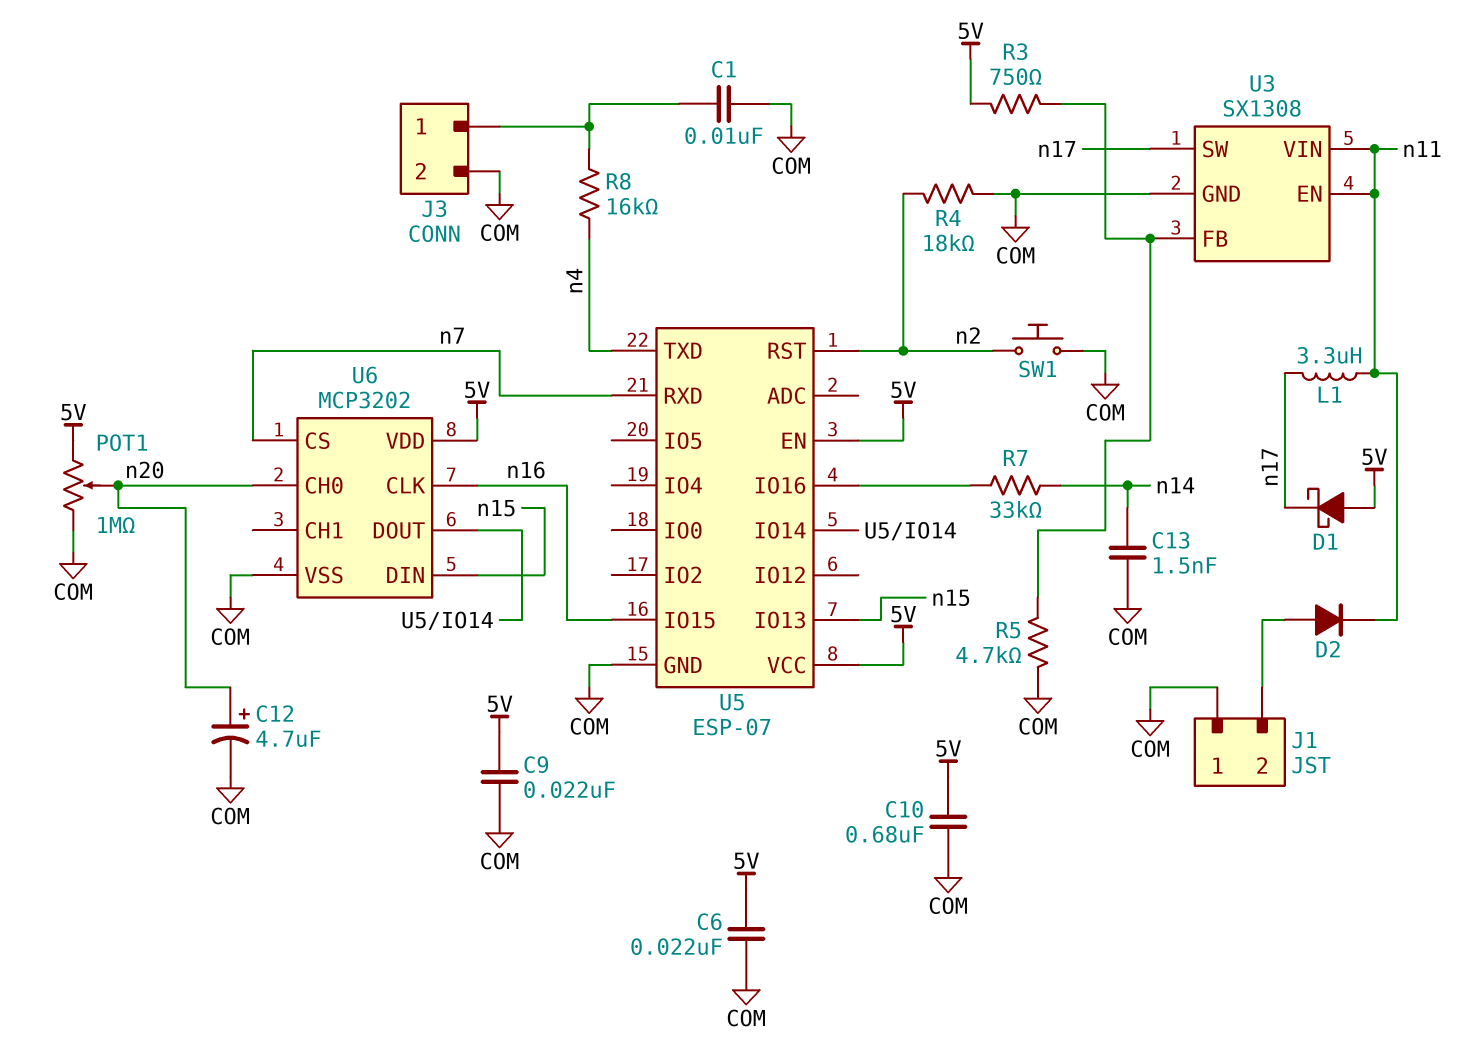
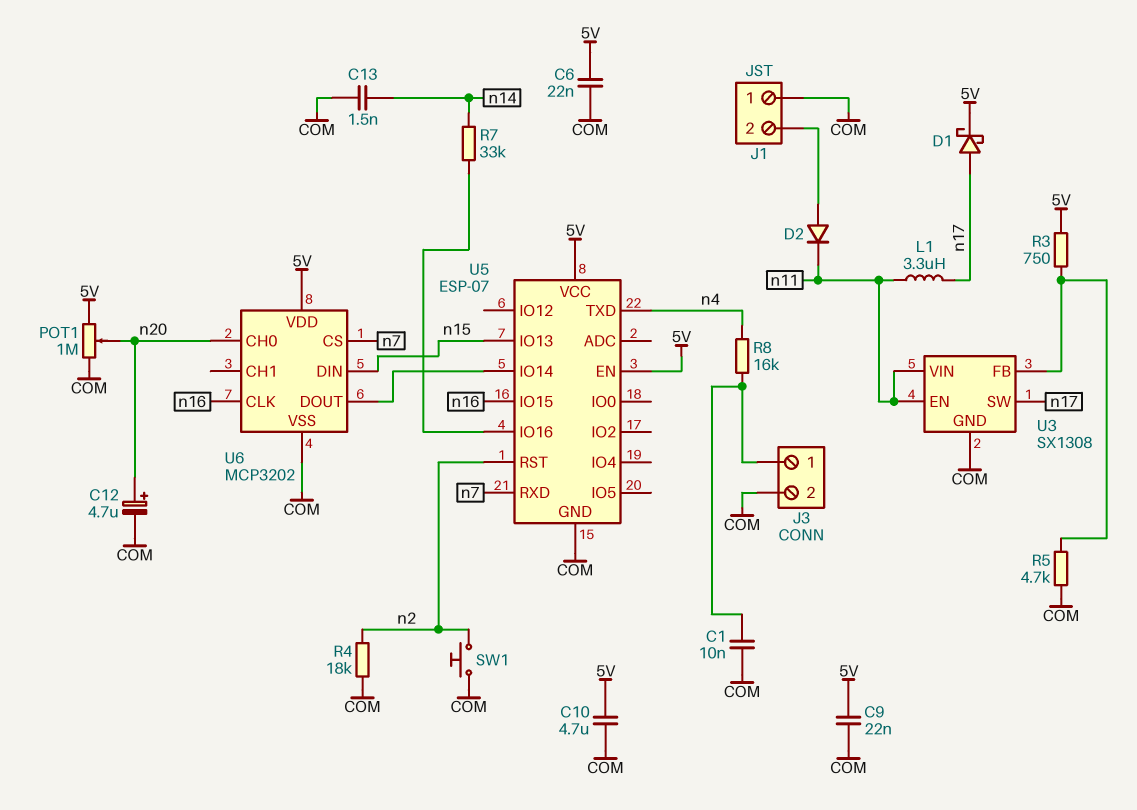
C10: 680nF (5V, COM) -> 4.7uF (5V, COM)
D1: schottky (A 5V, K n17) -> schottky (A n17, K 5V)

